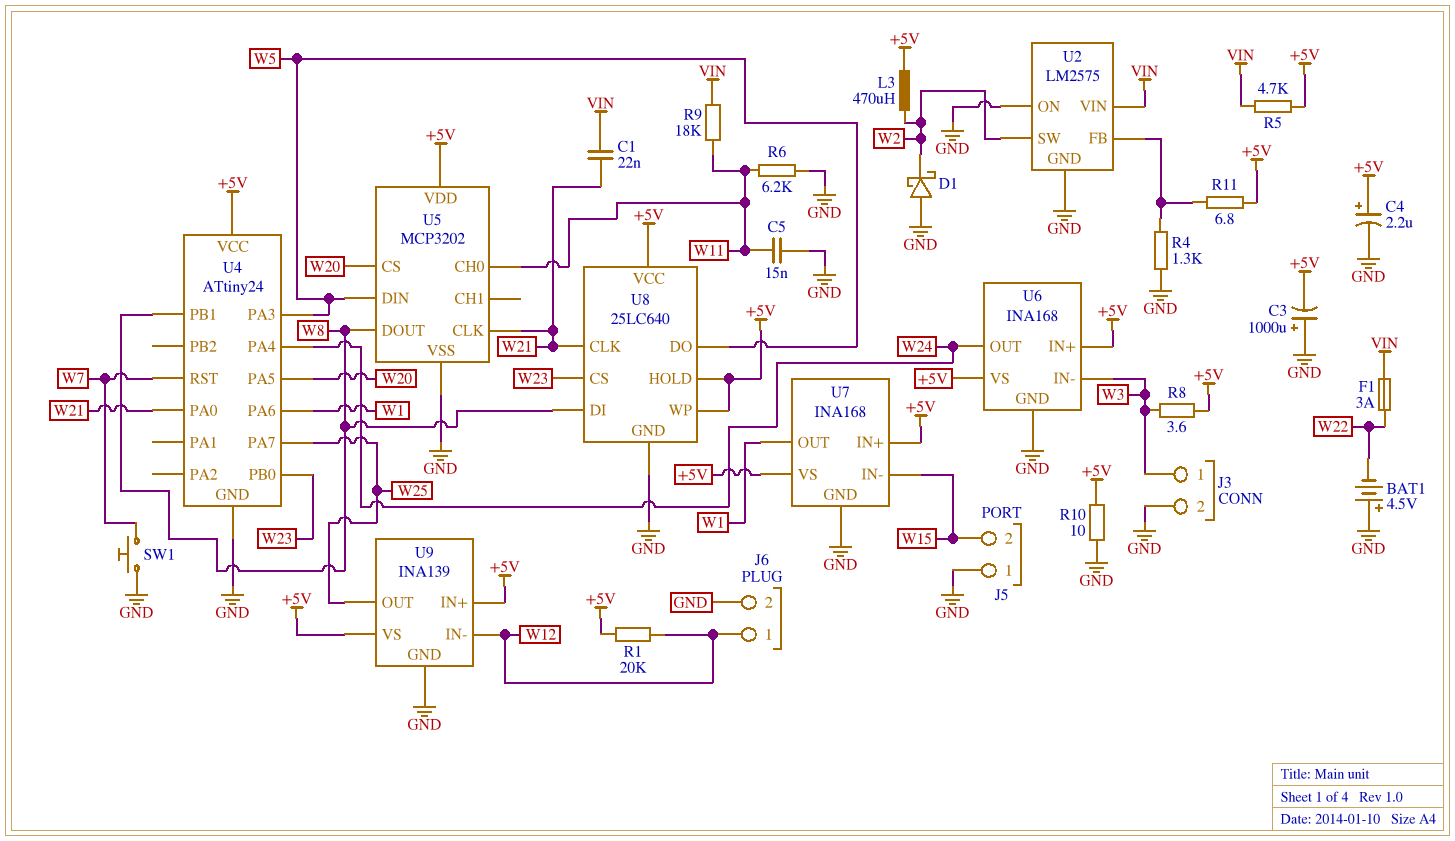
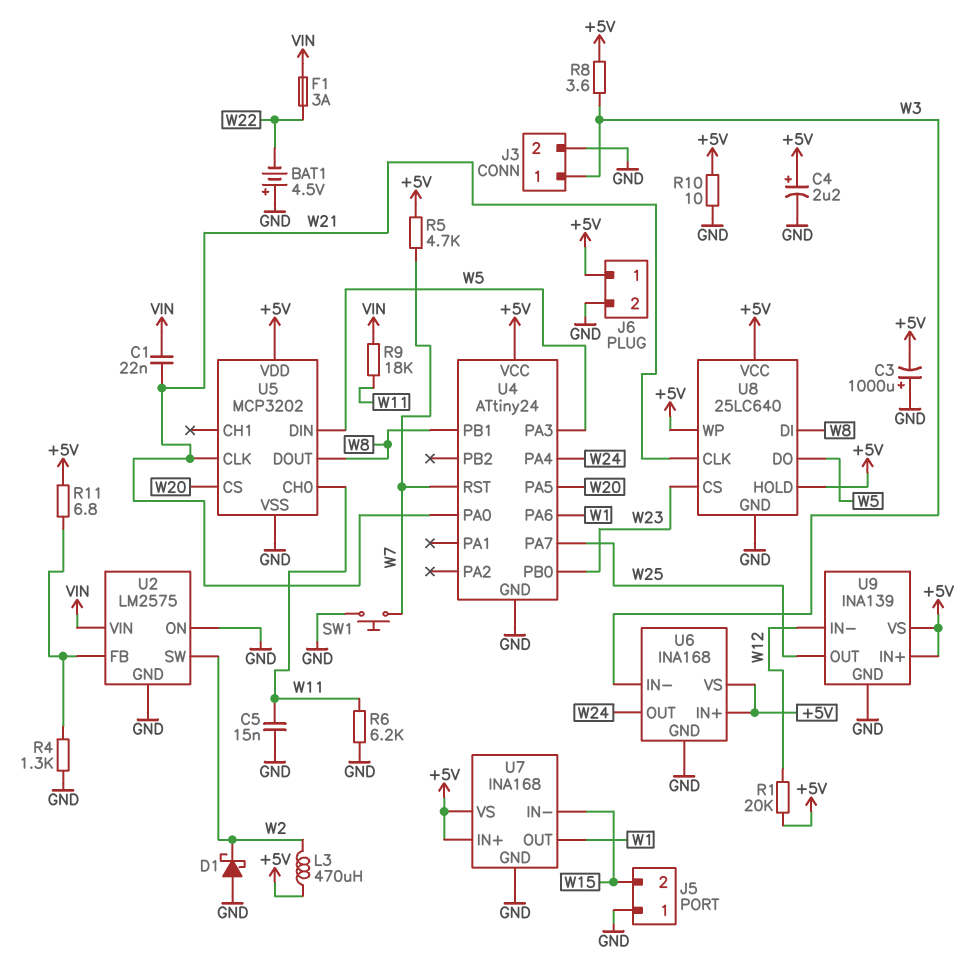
J6 pin 1: W12 -> +5V
R5: 4.7k (+5V, VIN) -> 4.7k (+5V, W7)

